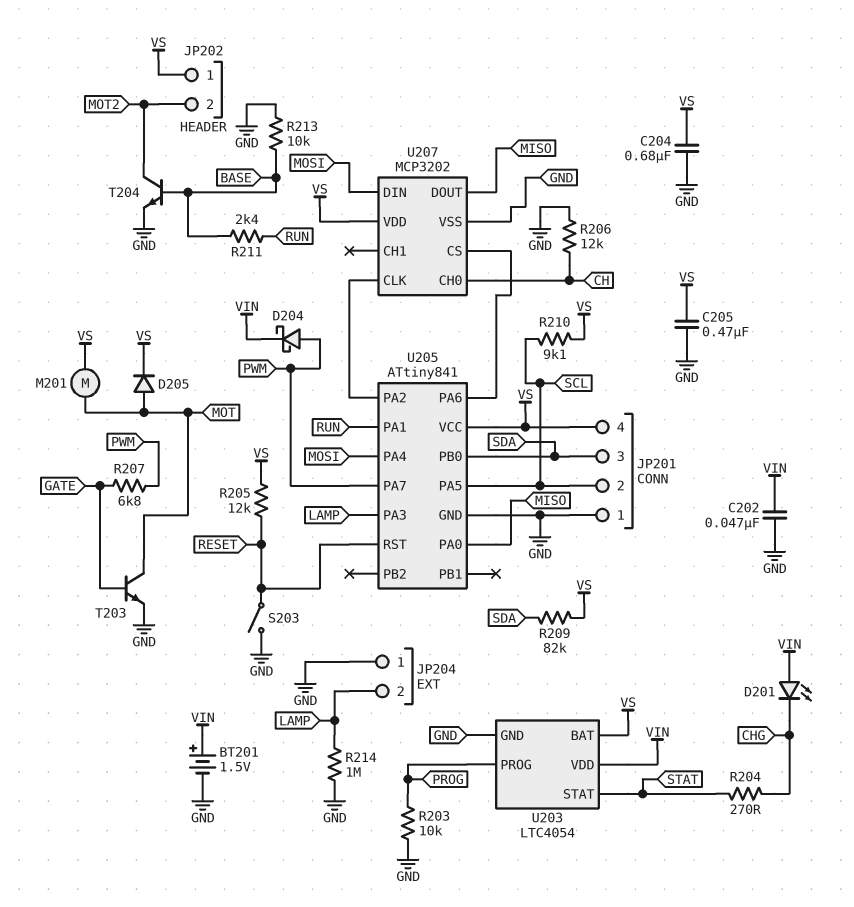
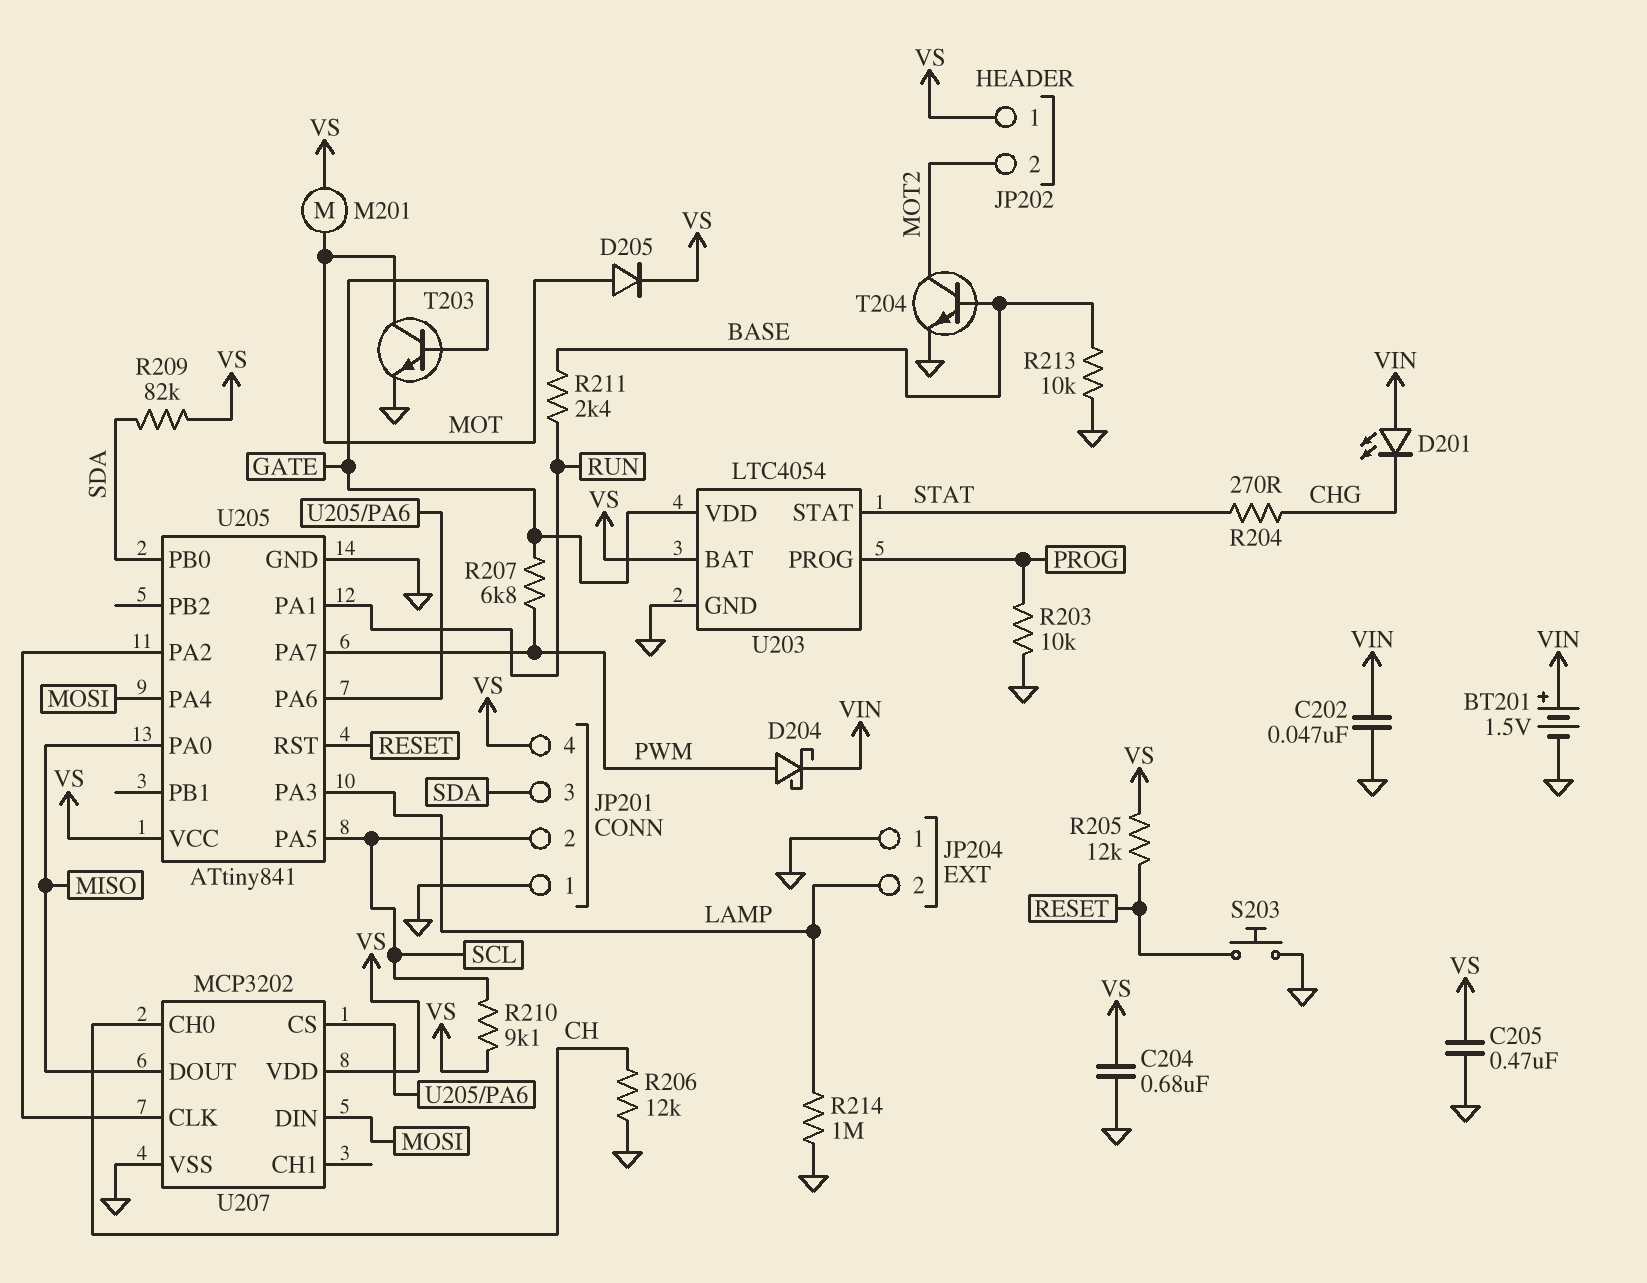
S203: switch (GND, RESET) -> button (GND, RESET)
U203 pin VDD: VIN -> GATE

